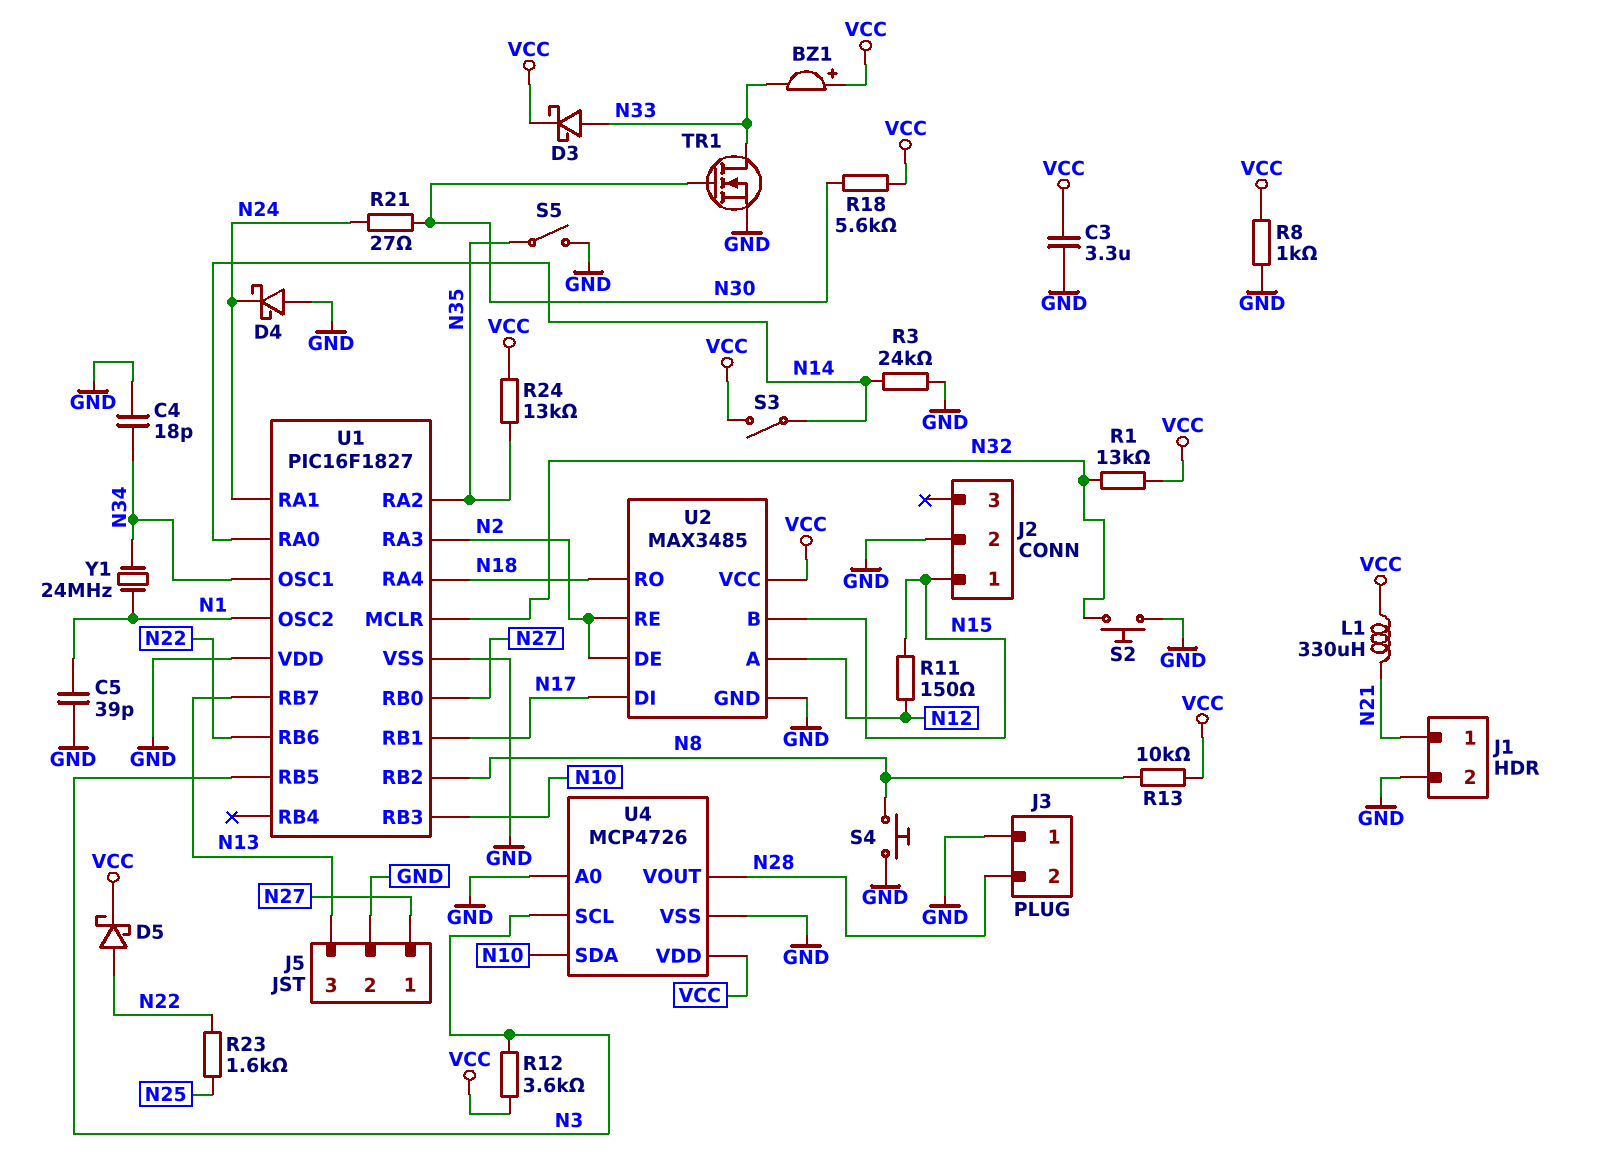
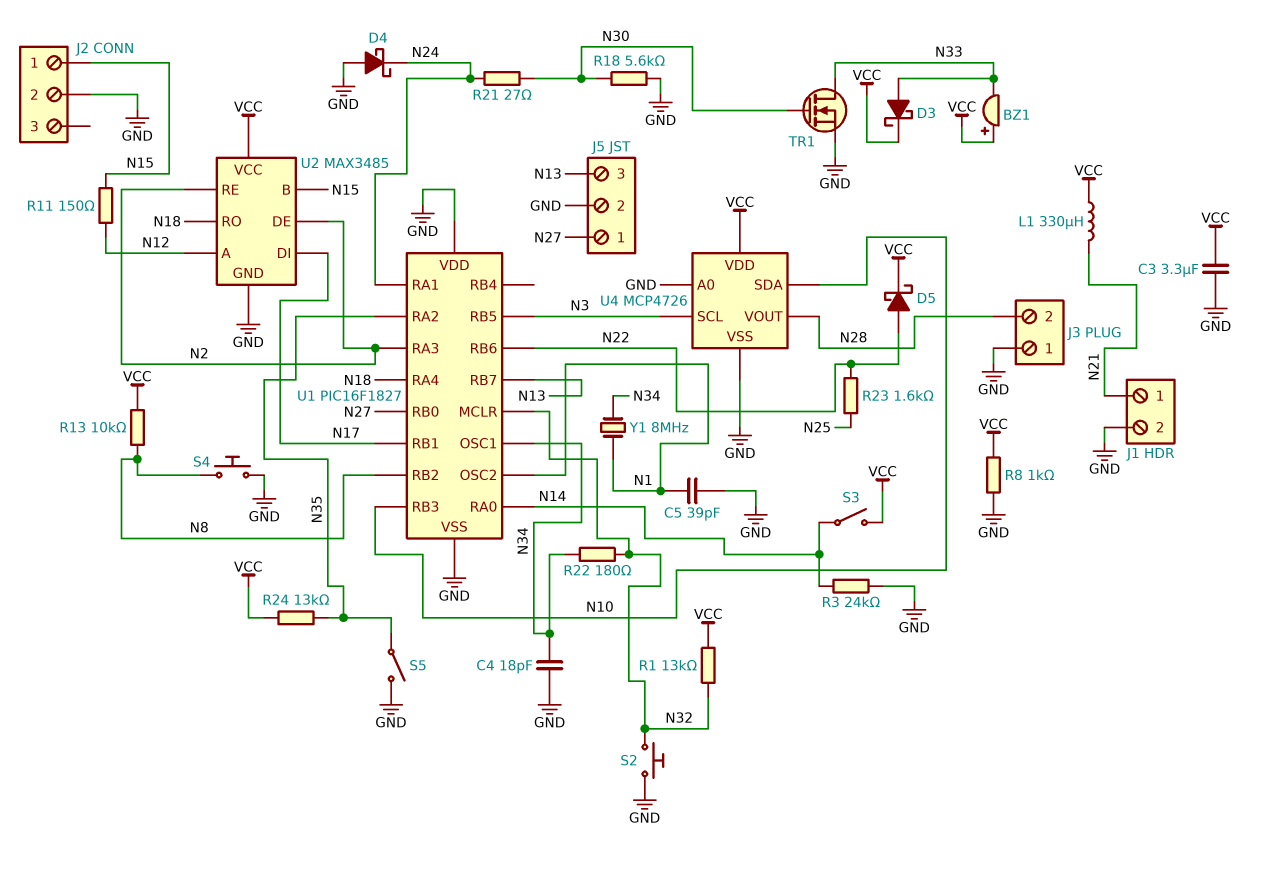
R12: 3.6k (N3, VCC) -> none
R18: 5.6k (N30, VCC) -> 5.6k (GND, N30)
R22: none -> 180 (N32, N34)
Y1: 24MHz (N1, N34) -> 8MHz (N1, N34)

